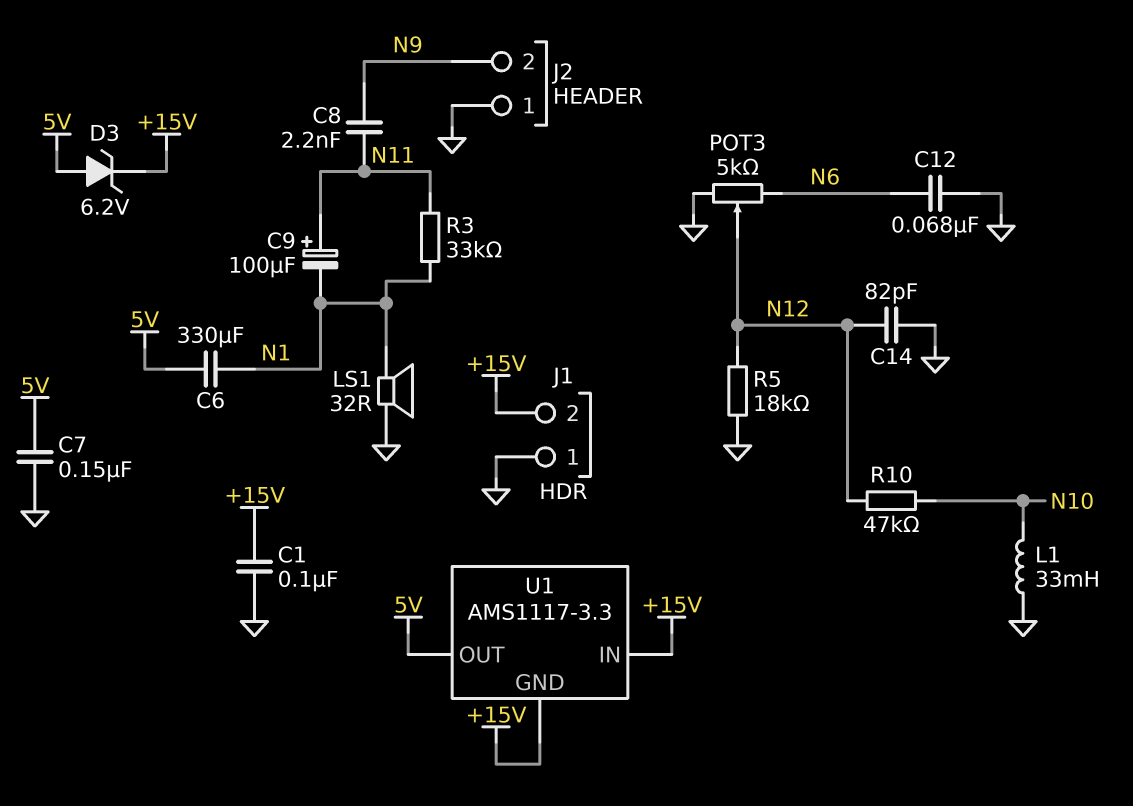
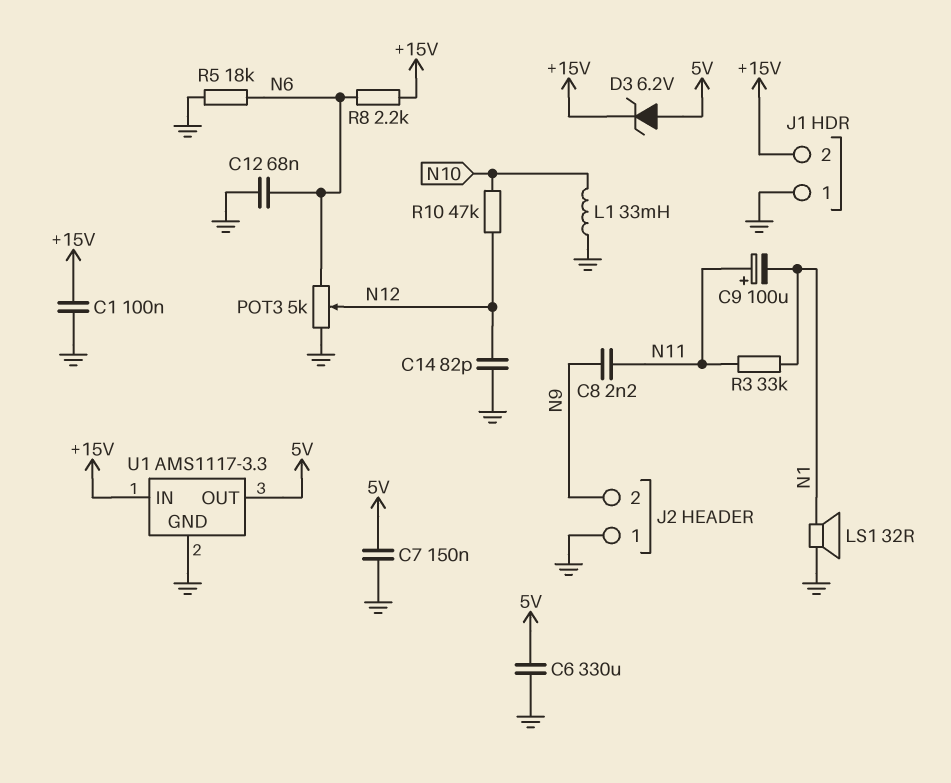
C6: 330uF (5V, N1) -> 330uF (5V, GND)
R5: 18k (GND, N12) -> 18k (GND, N6)
R8: none -> 2.2k (+15V, N6)
U1 pin GND: +15V -> GND

